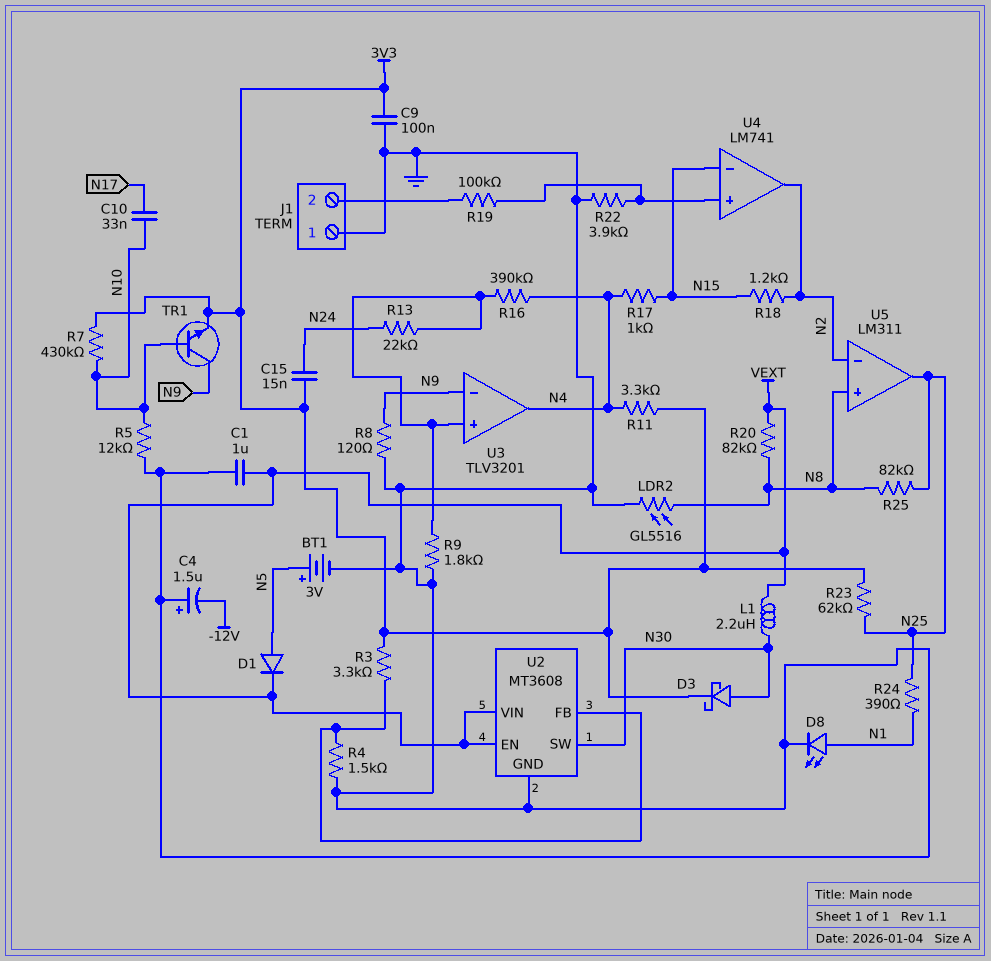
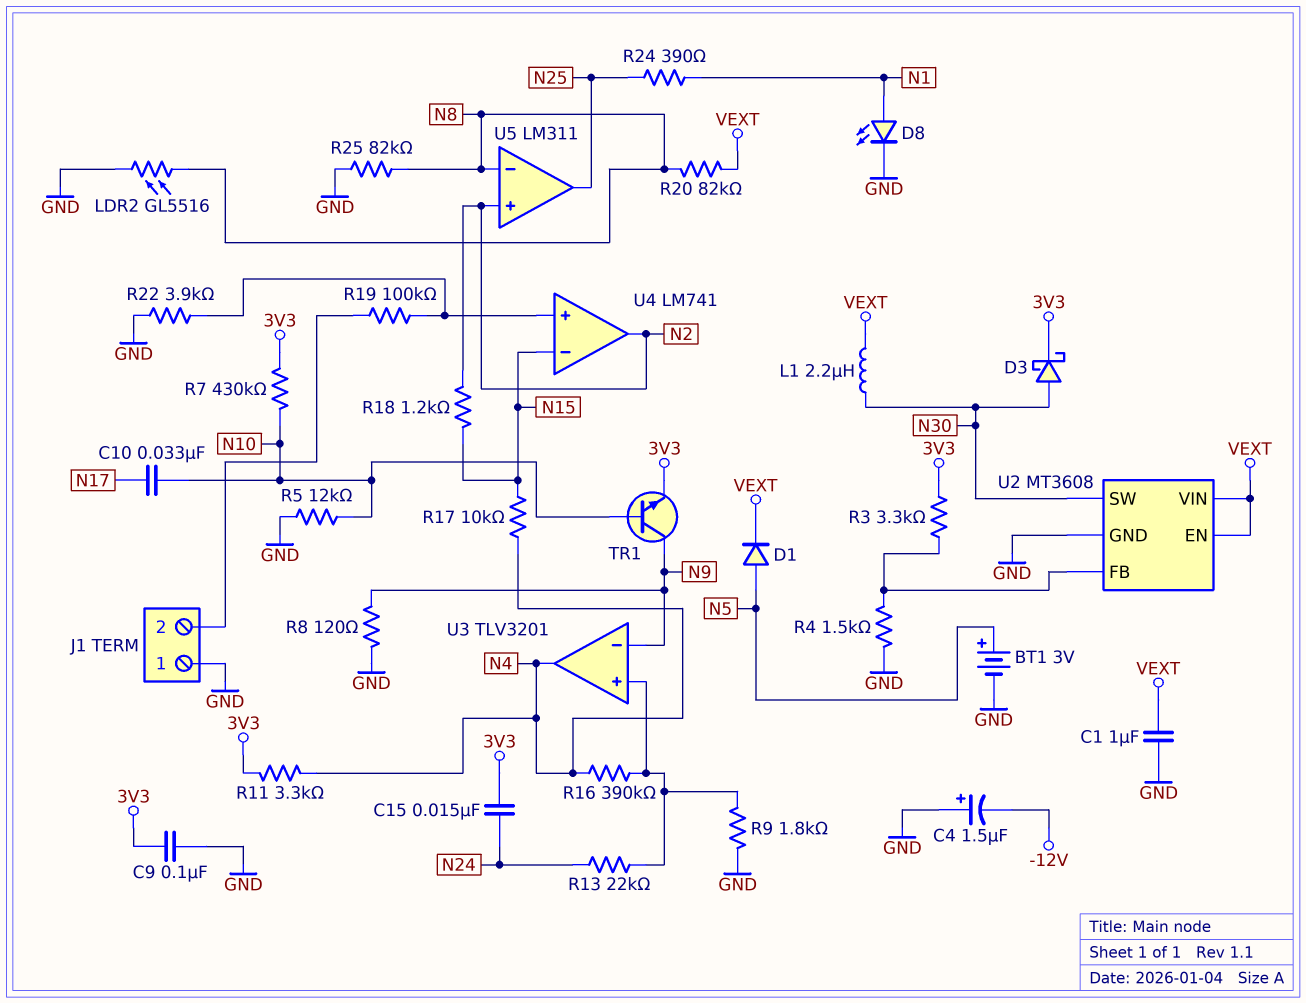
R17: 1k (N4, N15) -> 10k (N4, N15)
R23: 62k (3V3, N25) -> none
R25: 82k (N8, N25) -> 82k (GND, N8)
U5 pin in+: N8 -> N2
U5 pin in-: N2 -> N8

